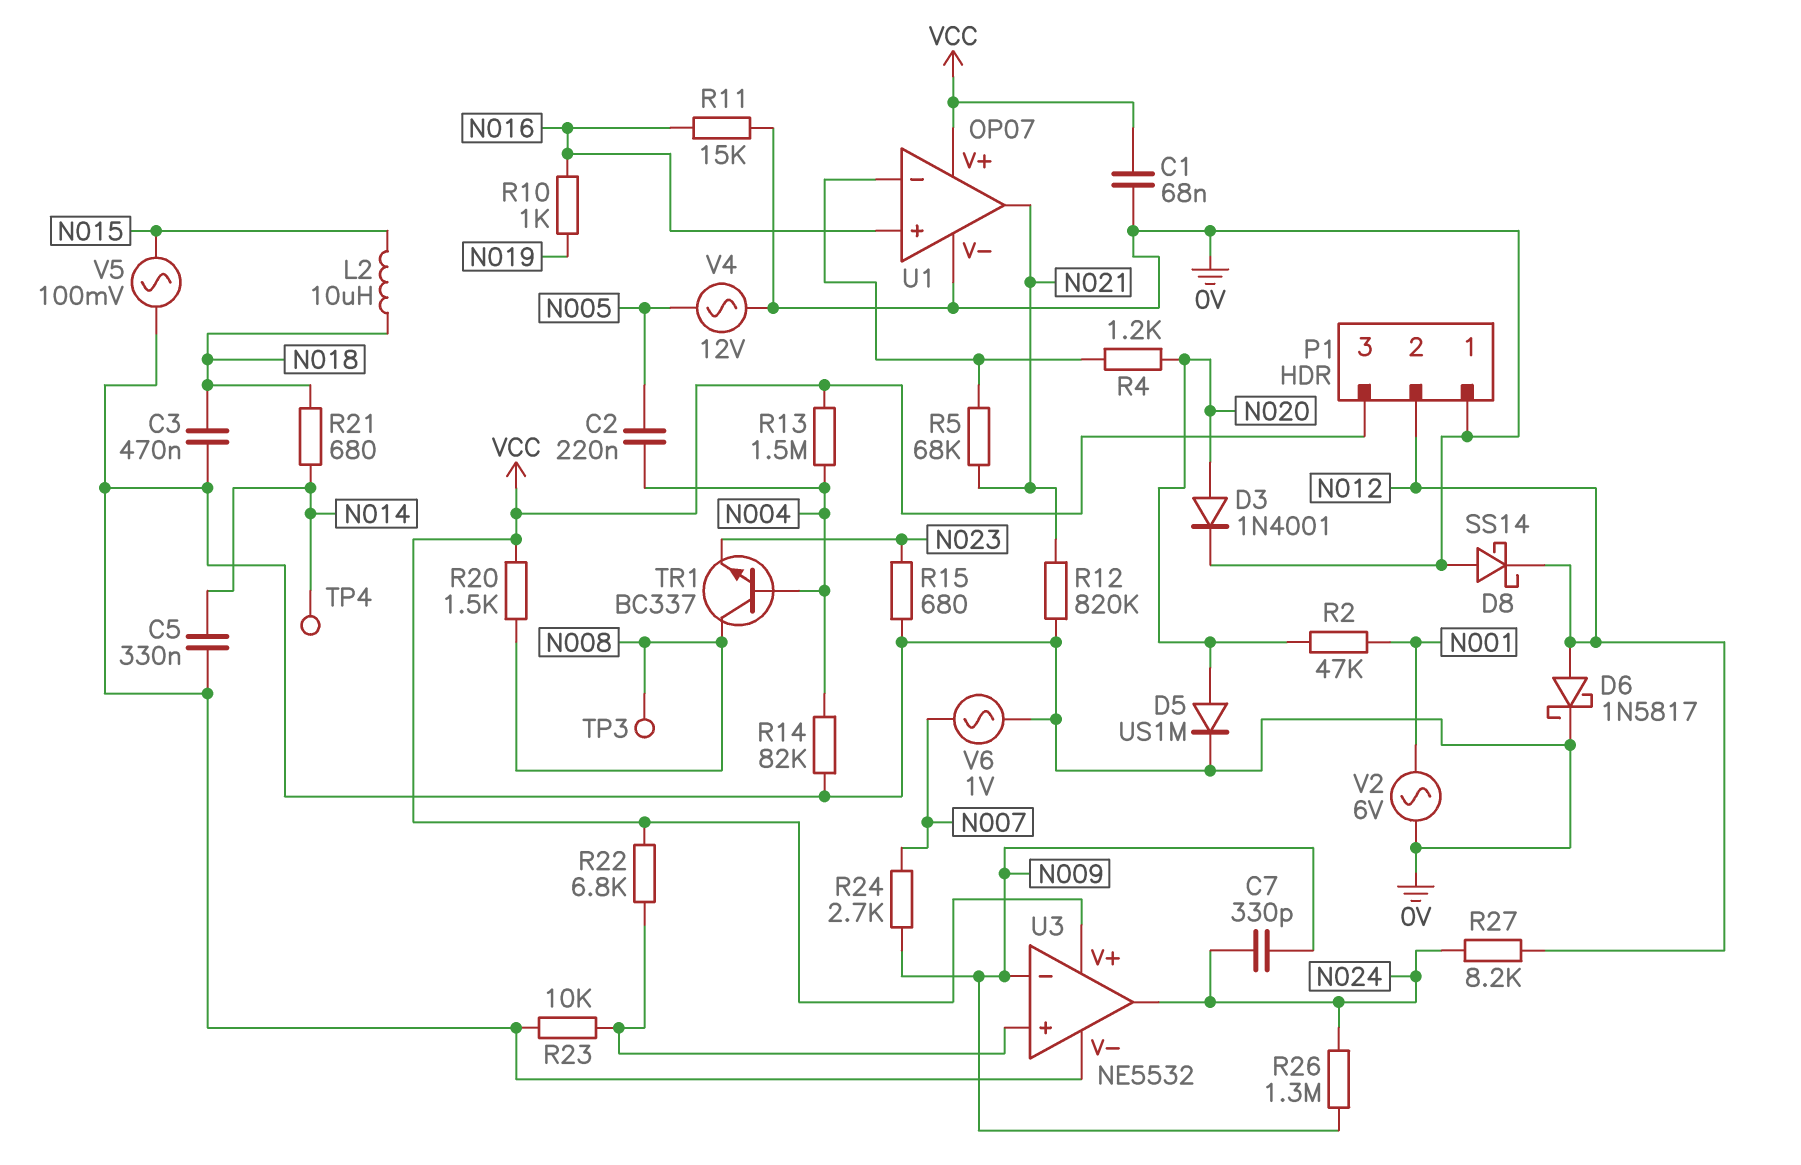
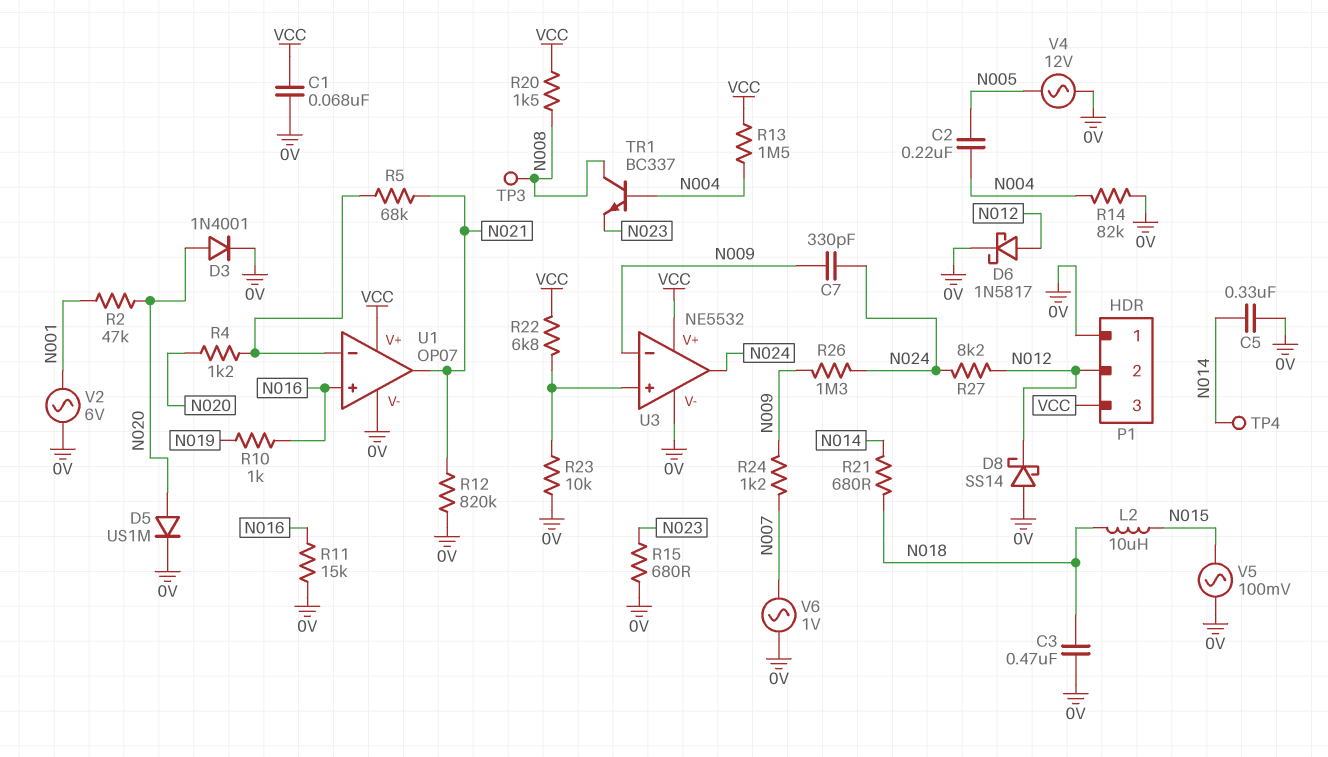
R24: 2.7k (N007, N009) -> 1.2k (N007, N009)

